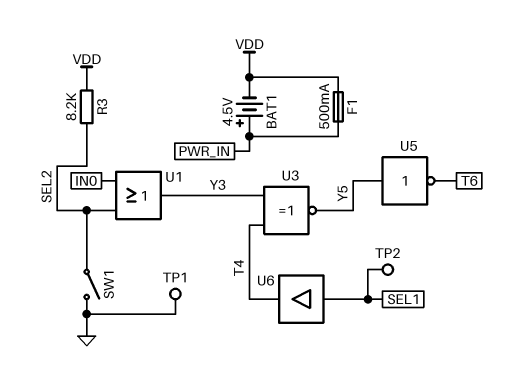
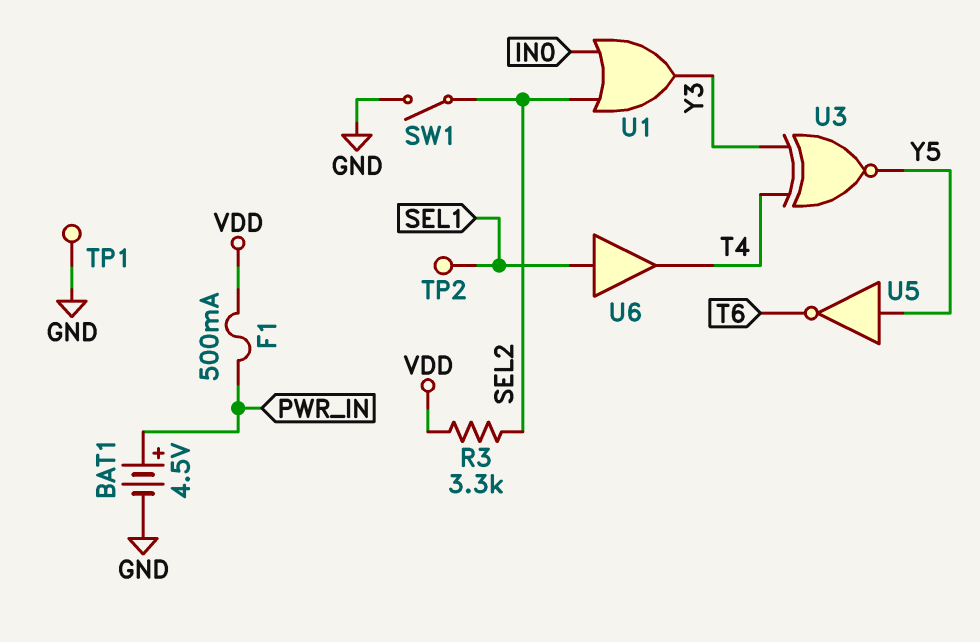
BAT1: 4.5V (plus PWR_IN, minus VDD) -> 4.5V (plus PWR_IN, minus GND)
R3: 8.2k (SEL2, VDD) -> 3.3k (SEL2, VDD)

